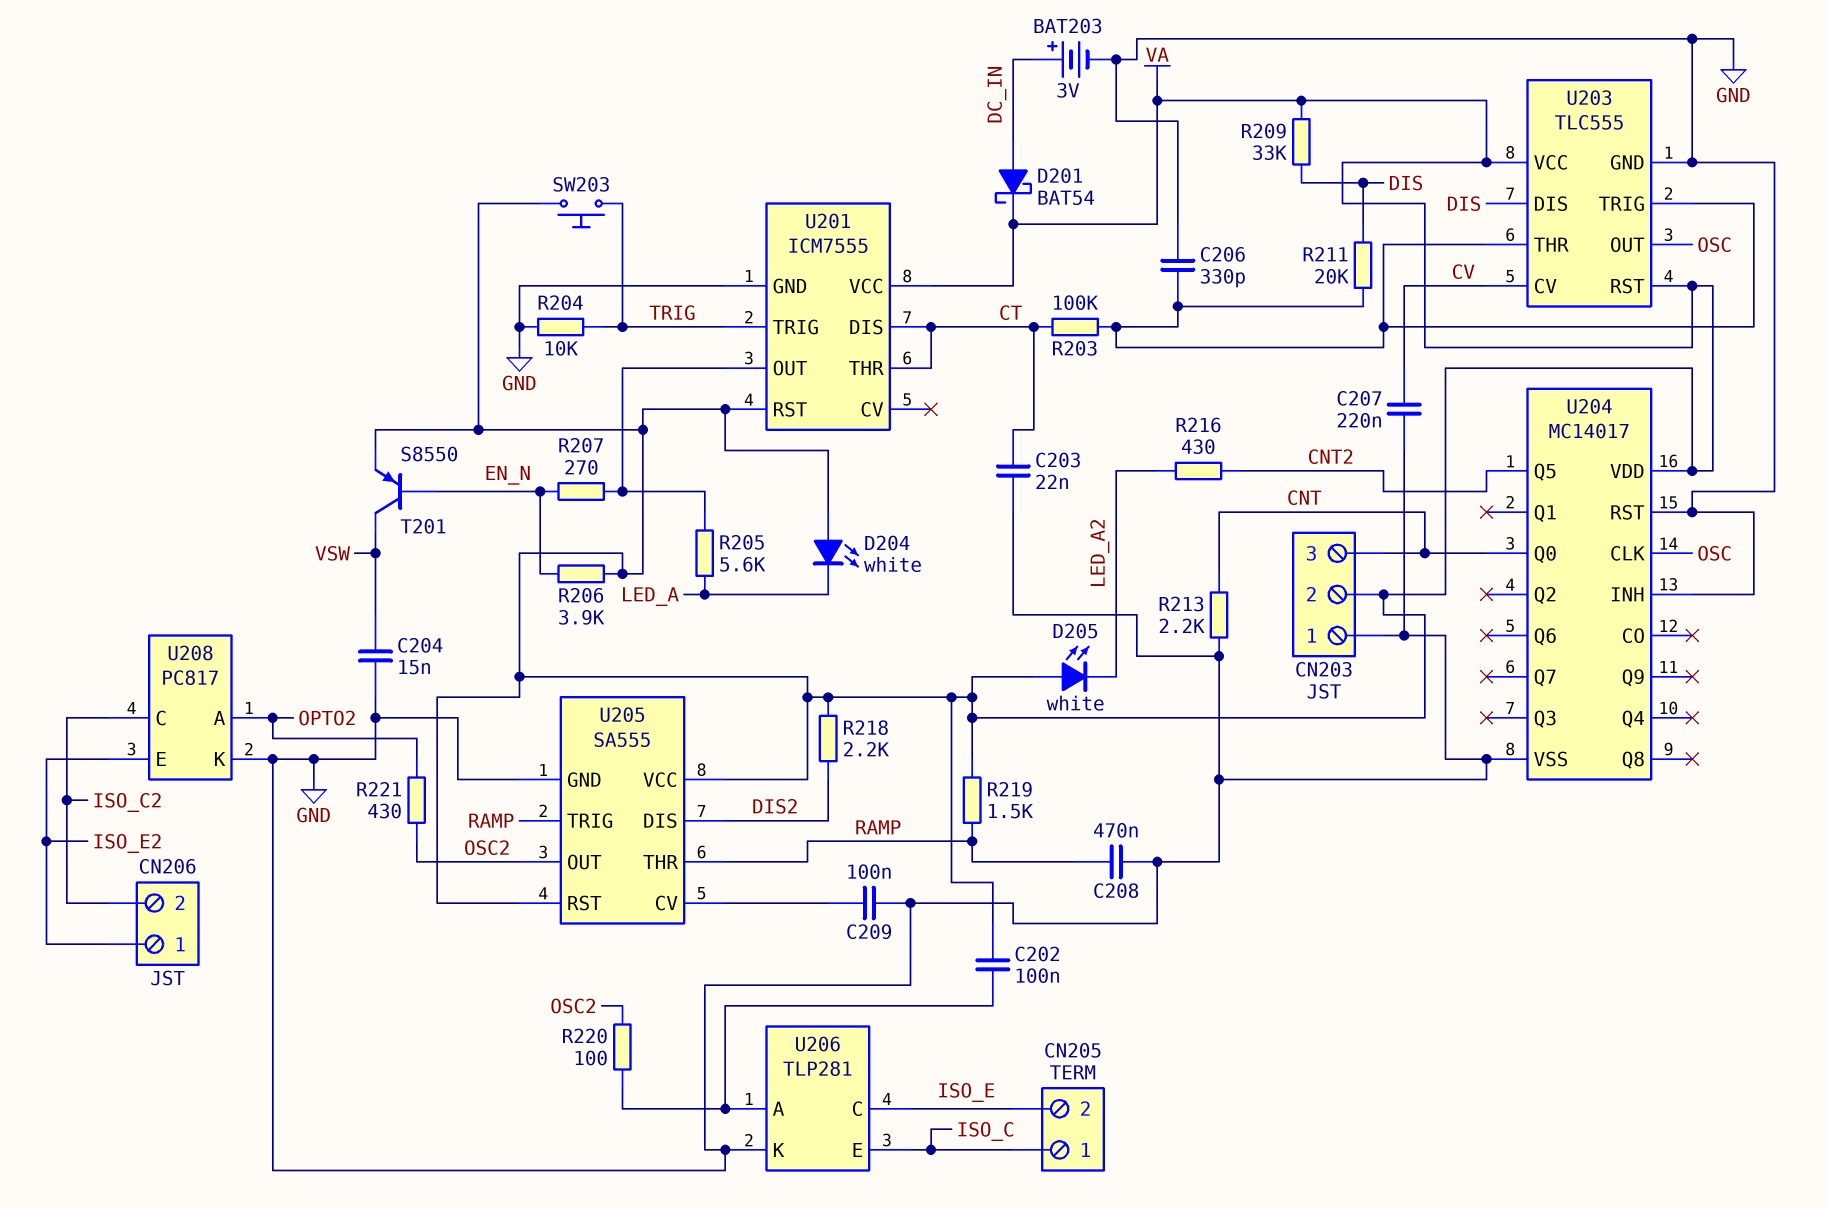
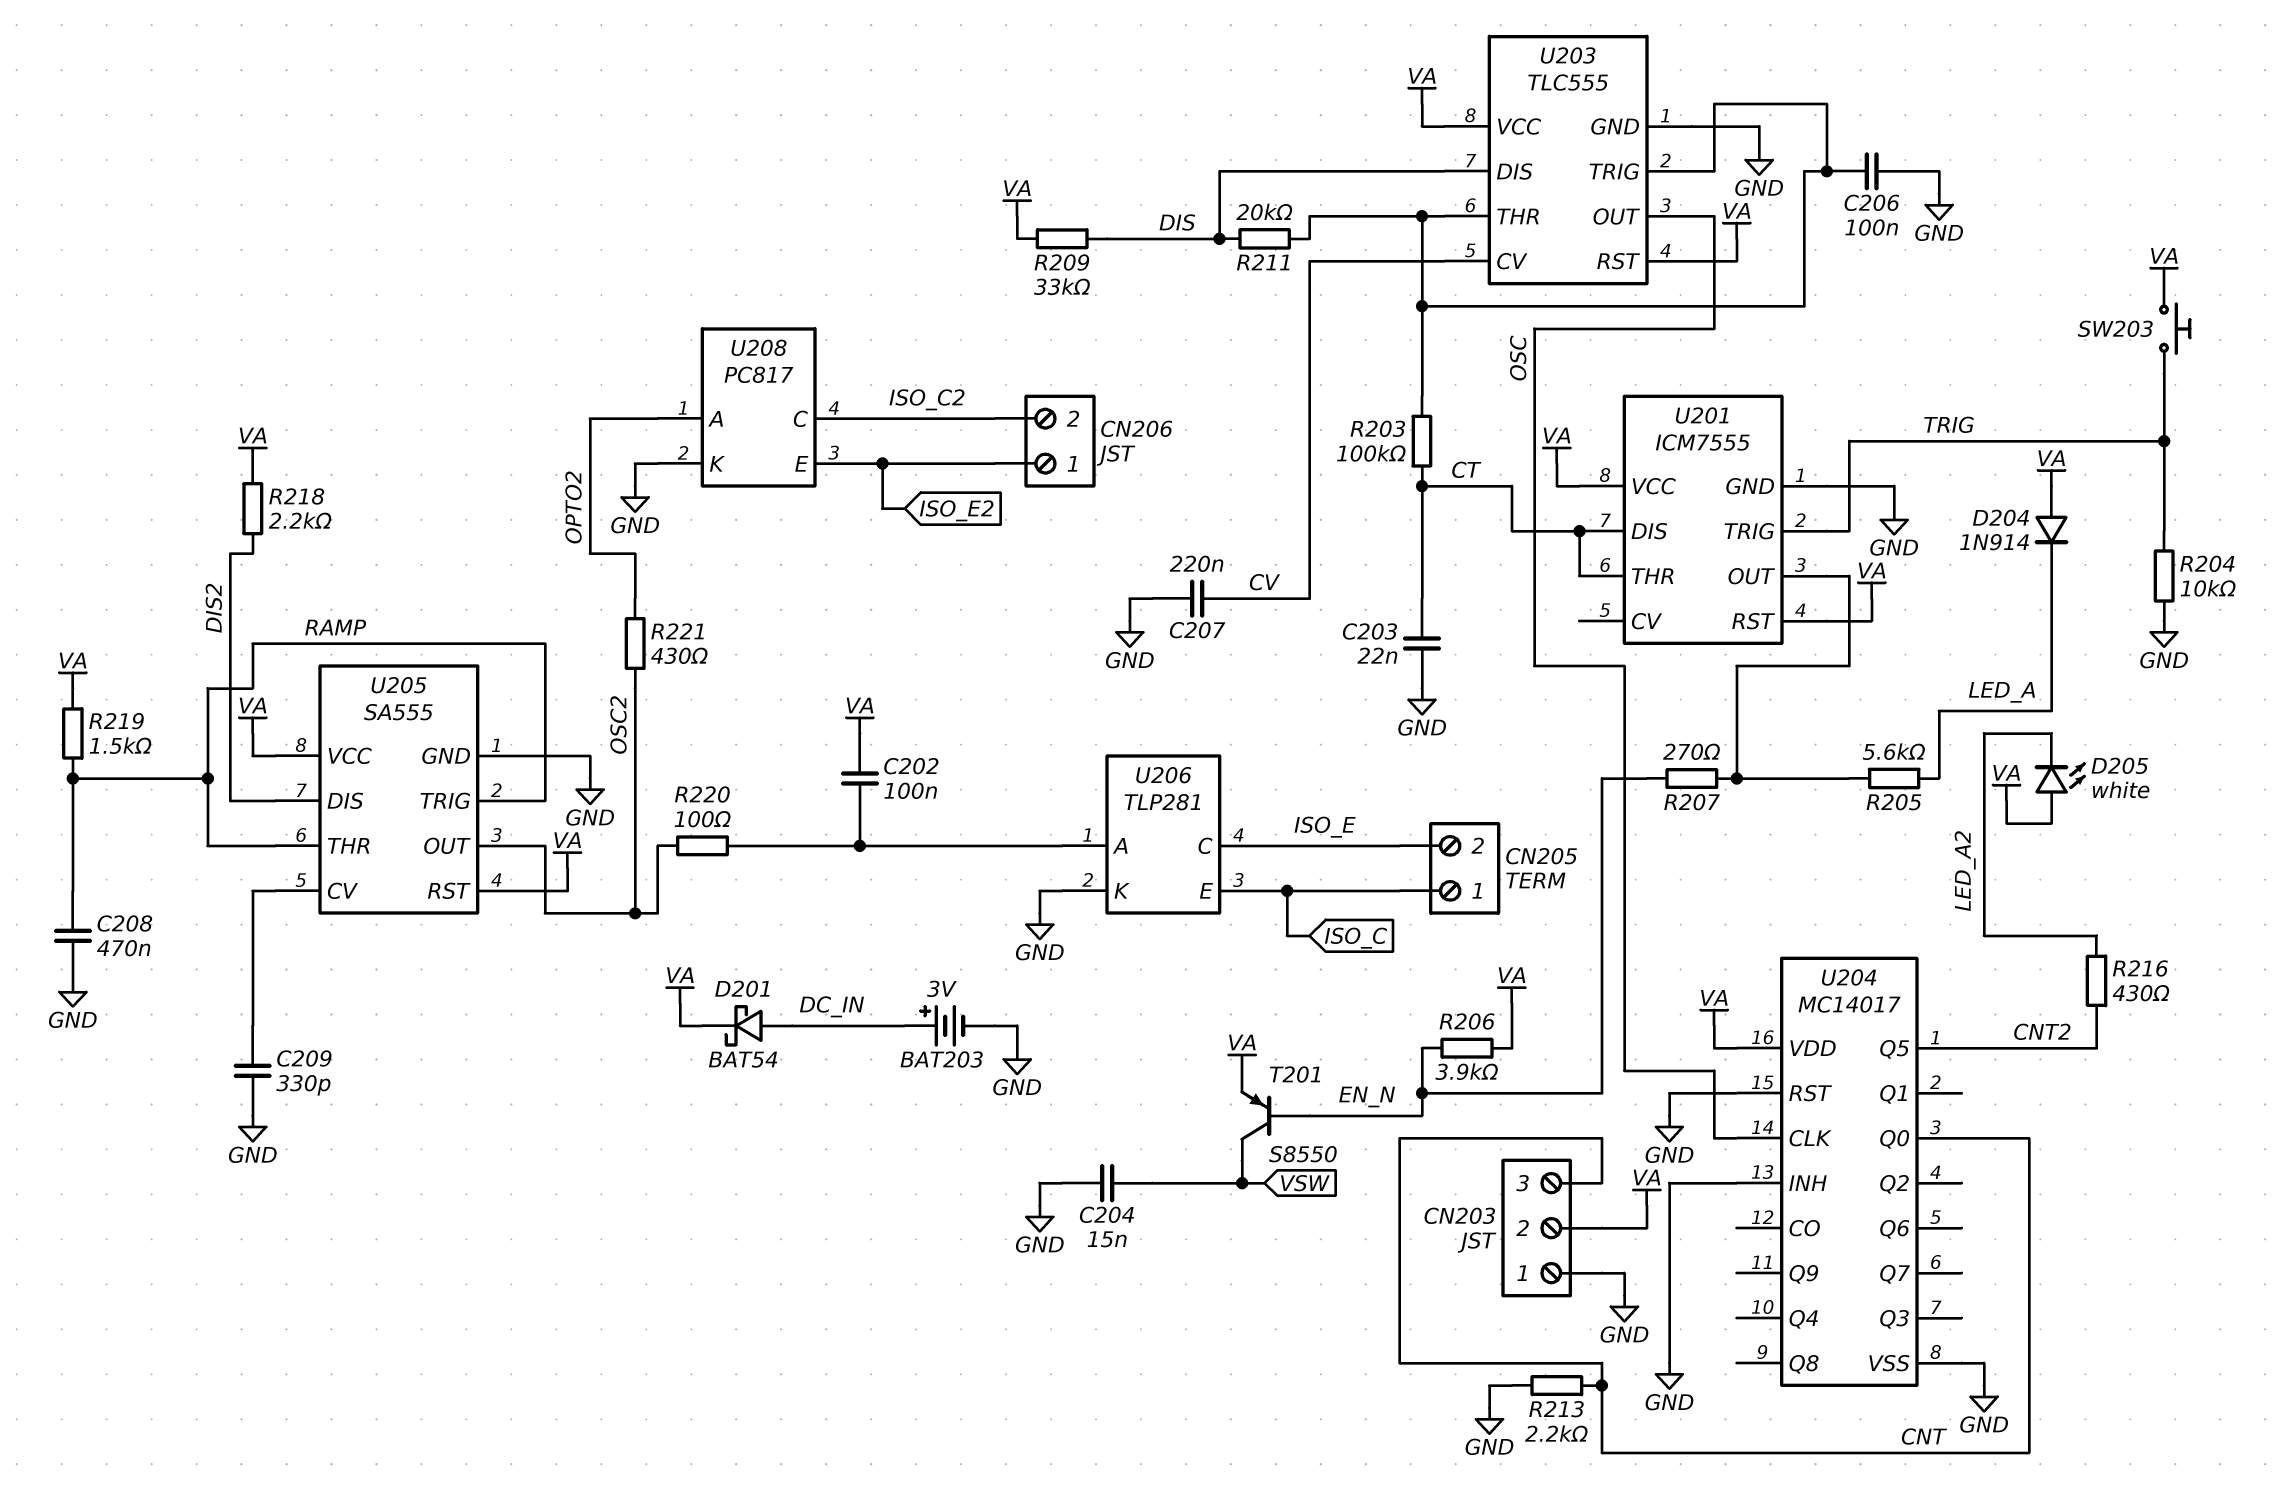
C206: 330pF (GND, U203/THR) -> 100nF (GND, U203/THR)
C209: 100nF (GND, U205/CV) -> 330pF (GND, U205/CV)
D204: LED white (A VA, K LED_A) -> diode 1N914 (A VA, K LED_A)

